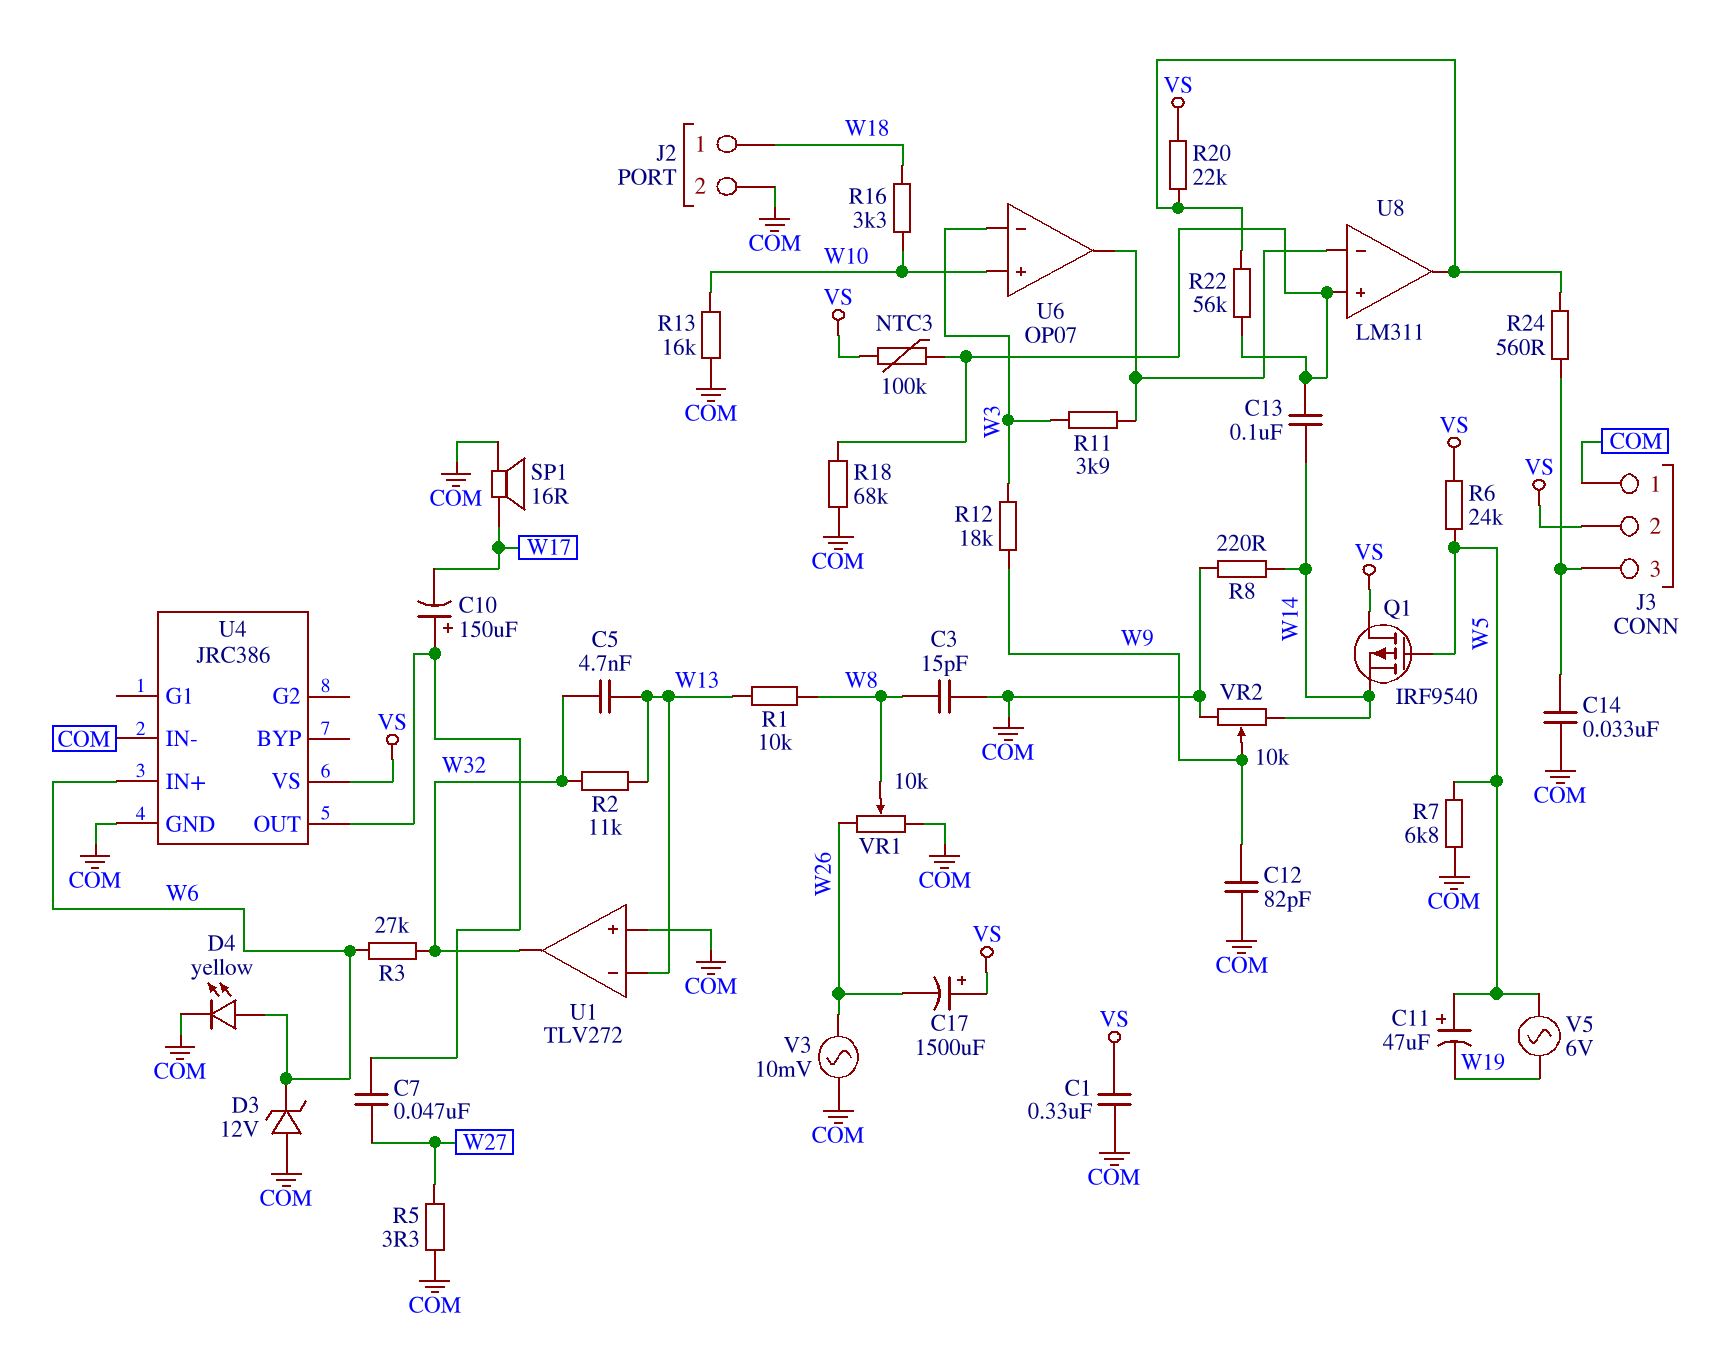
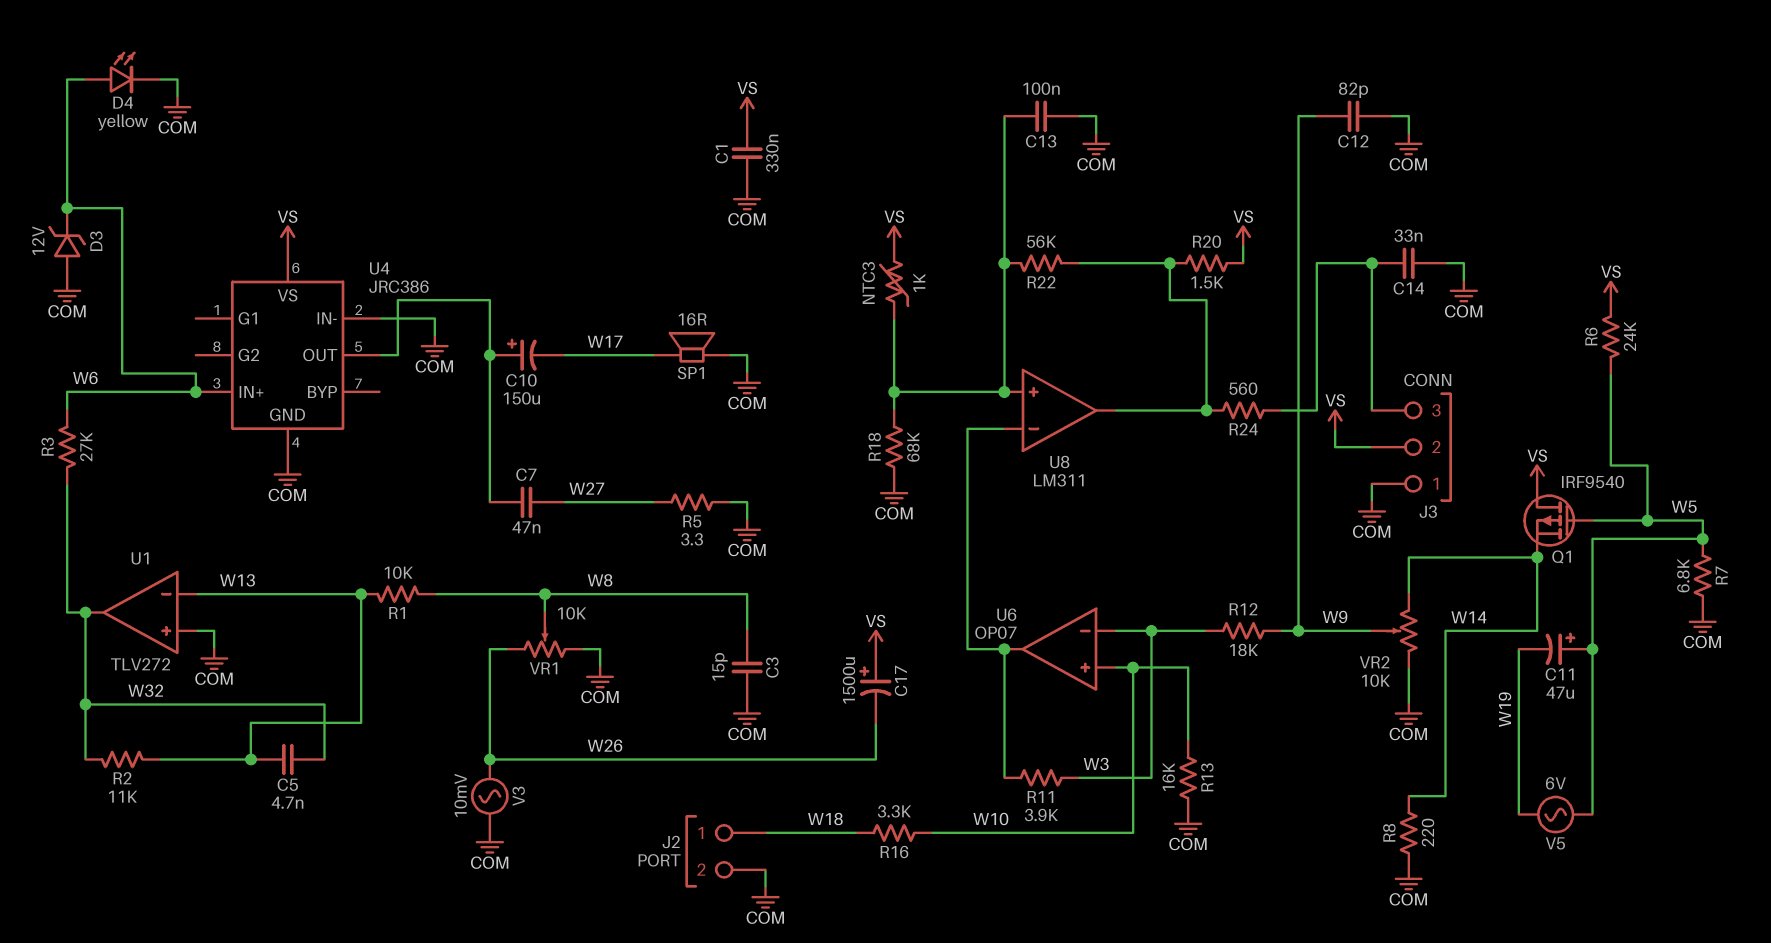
C13: 100nF (U8/in+, W14) -> 100nF (COM, U8/in+)
NTC3: 100k (U8/in+, VS) -> 1k (U8/in+, VS)
R20: 22k (U8/out, VS) -> 1.5k (U8/out, VS)

